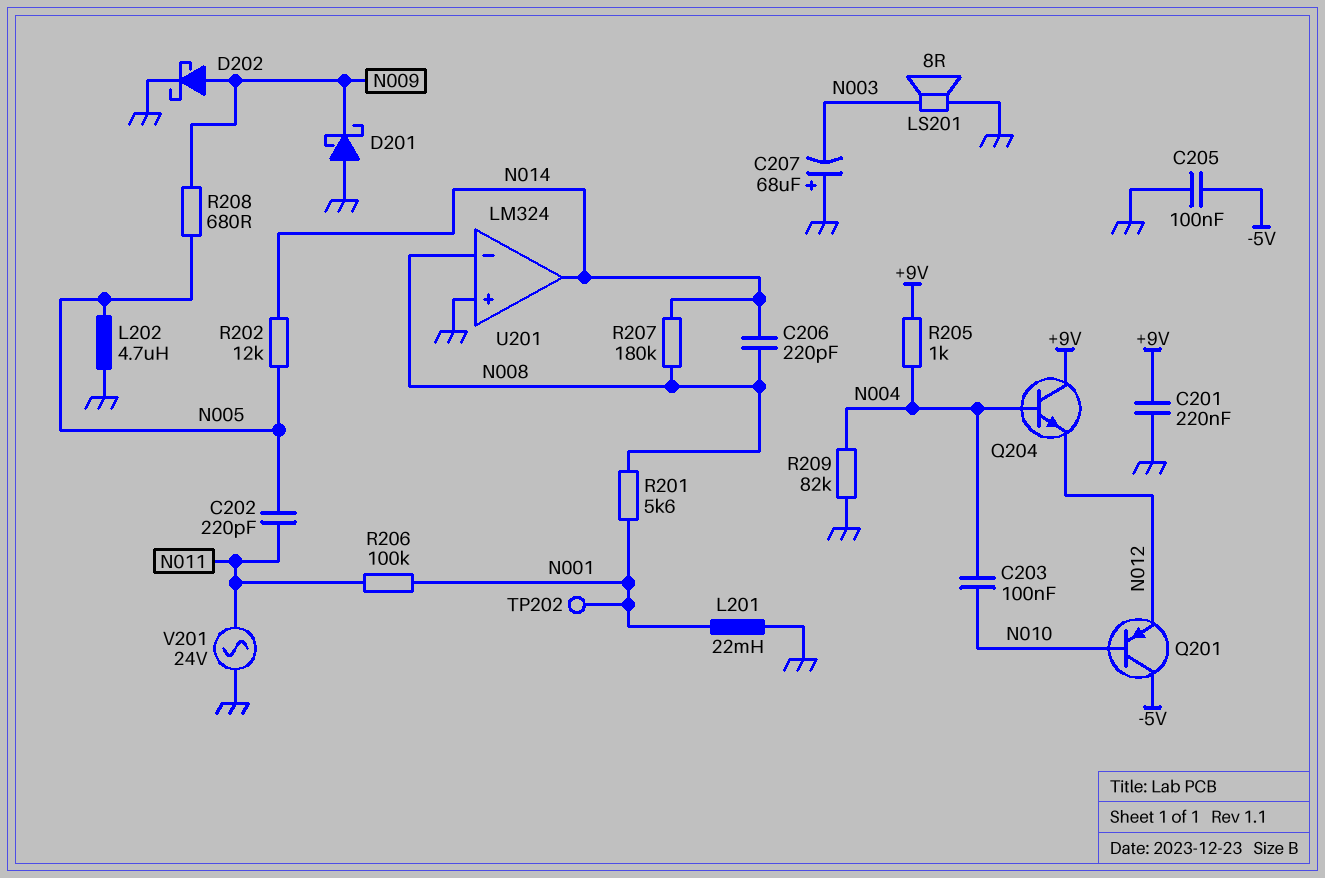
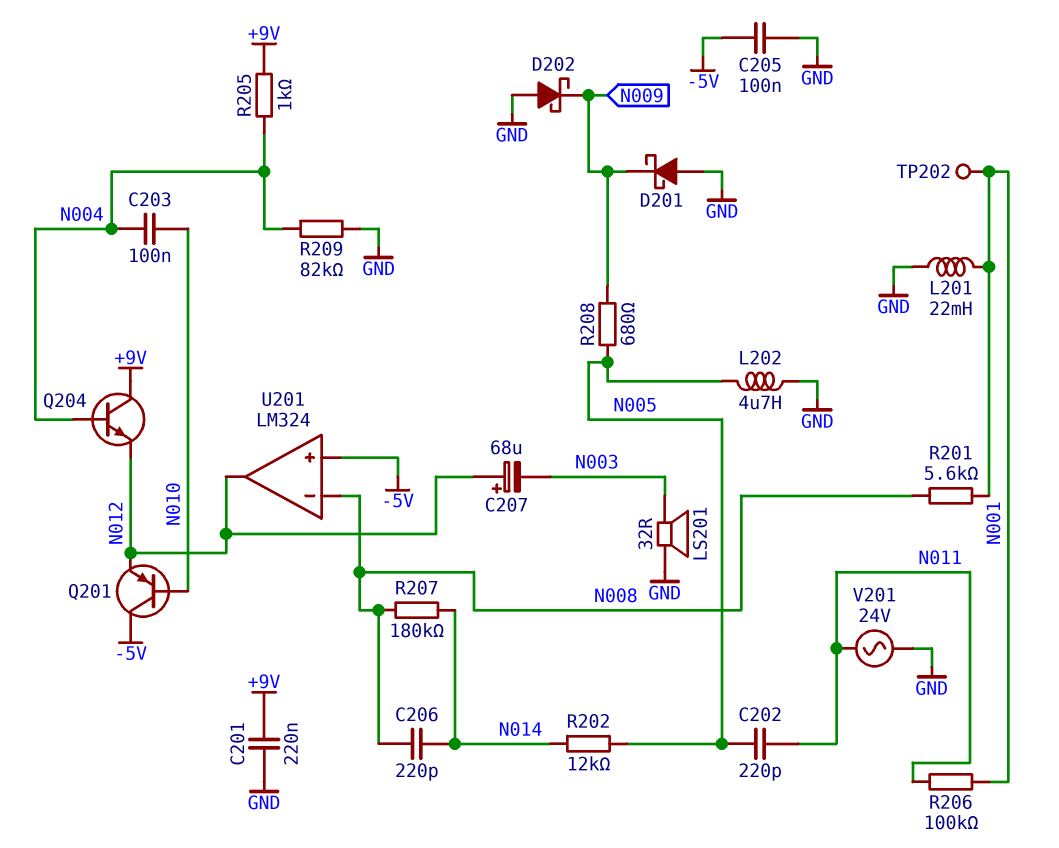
C207: 68uF (plus GND, minus N003) -> 68uF (plus N012, minus N003)
D202: schottky (A N009, K GND) -> schottky (A GND, K N009)
LS201: speaker 8R (GND, N003) -> speaker 32R (GND, N003)
U201 pin in+: GND -> -5V
U201 pin out: N014 -> N012

